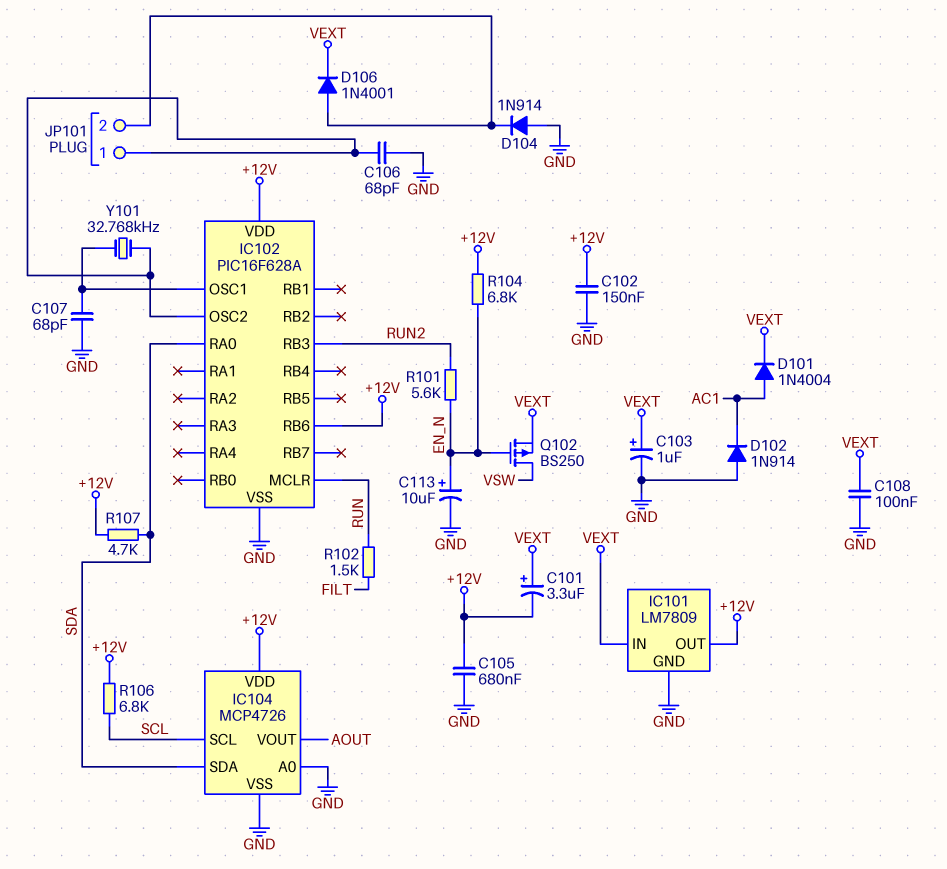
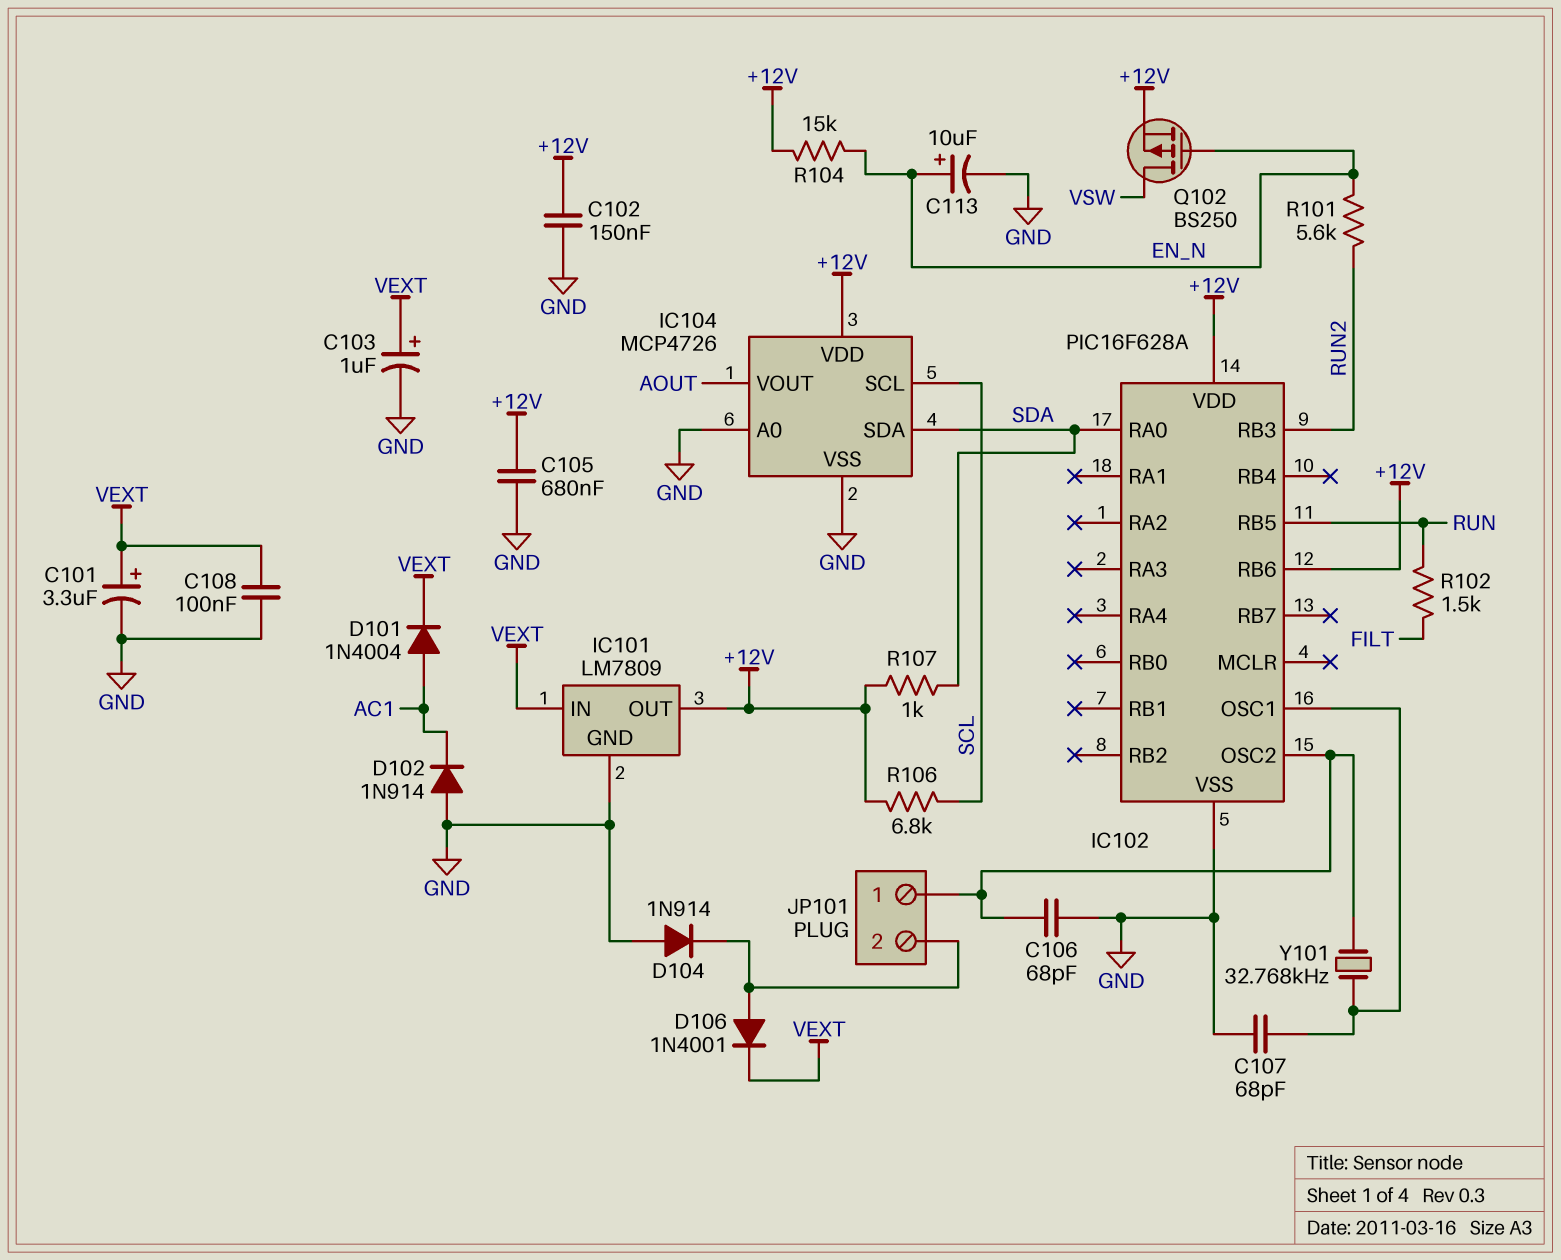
C101: 3.3uF (plus VEXT, minus +12V) -> 3.3uF (plus VEXT, minus GND)
IC102 pin MCLR: RUN -> none
IC102 pin RB5: none -> RUN
Q102: PMOS BS250 (G EN_N, D VSW, S VEXT) -> PMOS BS250 (G EN_N, D VSW, S +12V)
R104: 6.8k (+12V, EN_N) -> 15k (+12V, EN_N)
R107: 4.7k (+12V, SDA) -> 1k (+12V, SDA)

